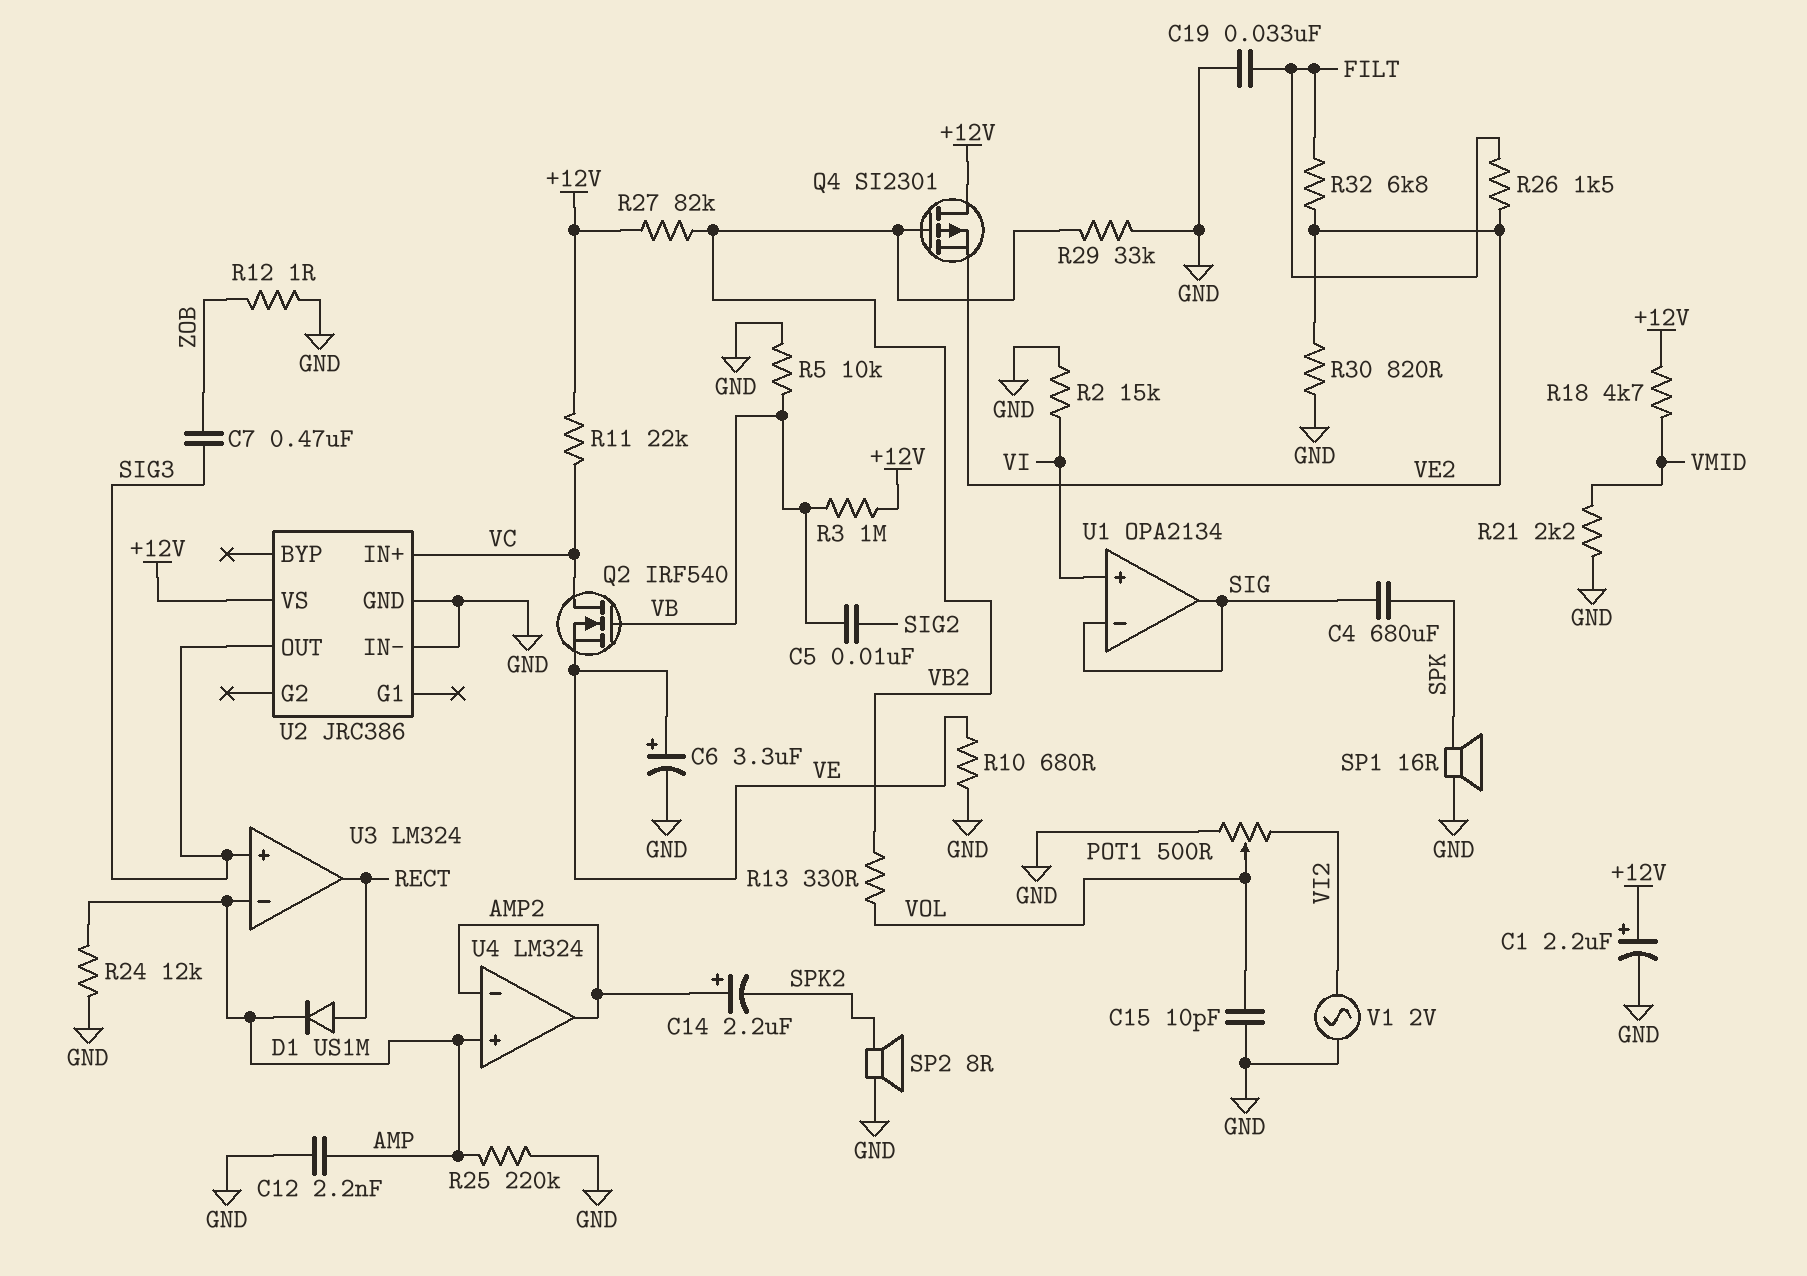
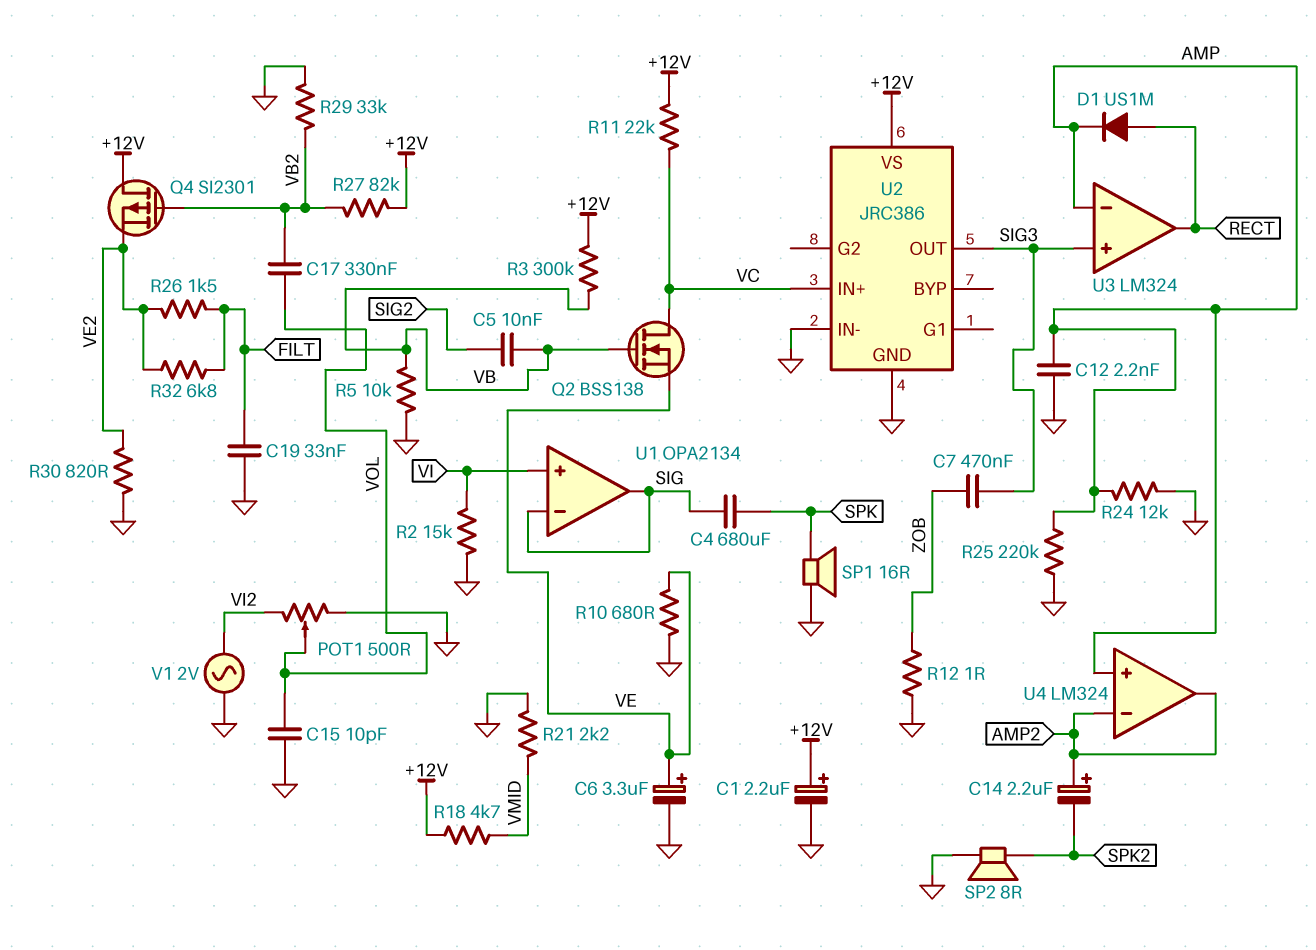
C17: none -> 330nF (VB2, VOL)
Q2: NMOS IRF540 (G VB, D VC, S VE) -> NMOS BSS138 (G VB, D VC, S VE)
R3: 1M (+12V, VB) -> 300k (+12V, VB)
R13: 330 (VB2, VOL) -> none

